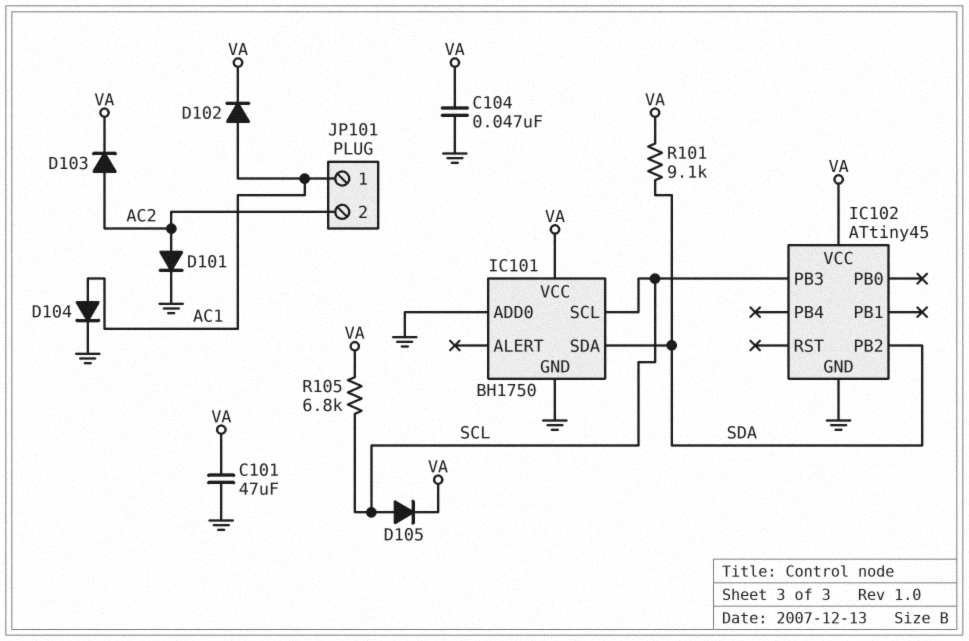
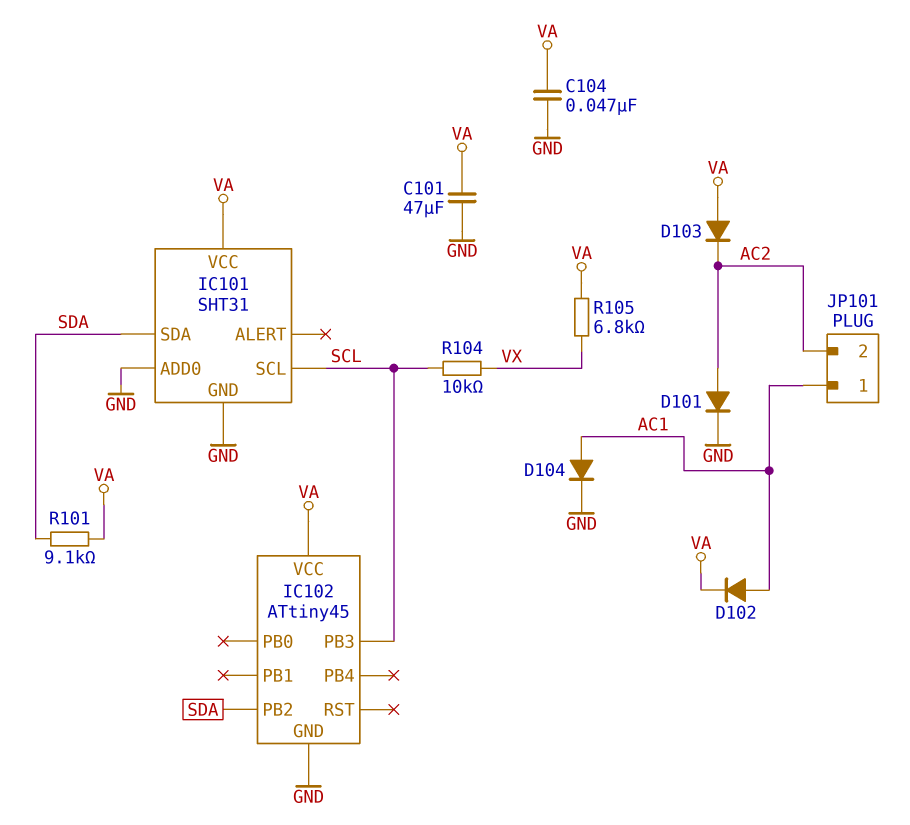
D103: diode (A AC2, K VA) -> diode (A VA, K AC2)
D105: diode (A SCL, K VA) -> none
IC101: BH1750 -> SHT31
R104: none -> 10k (SCL, VX)
R105: 6.8k (SCL, VA) -> 6.8k (VA, VX)

